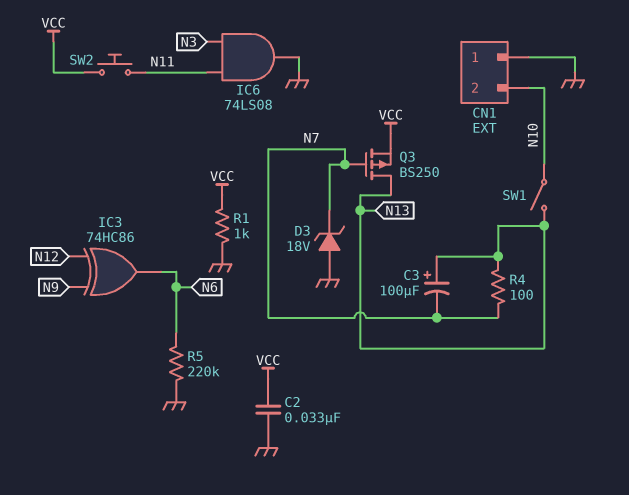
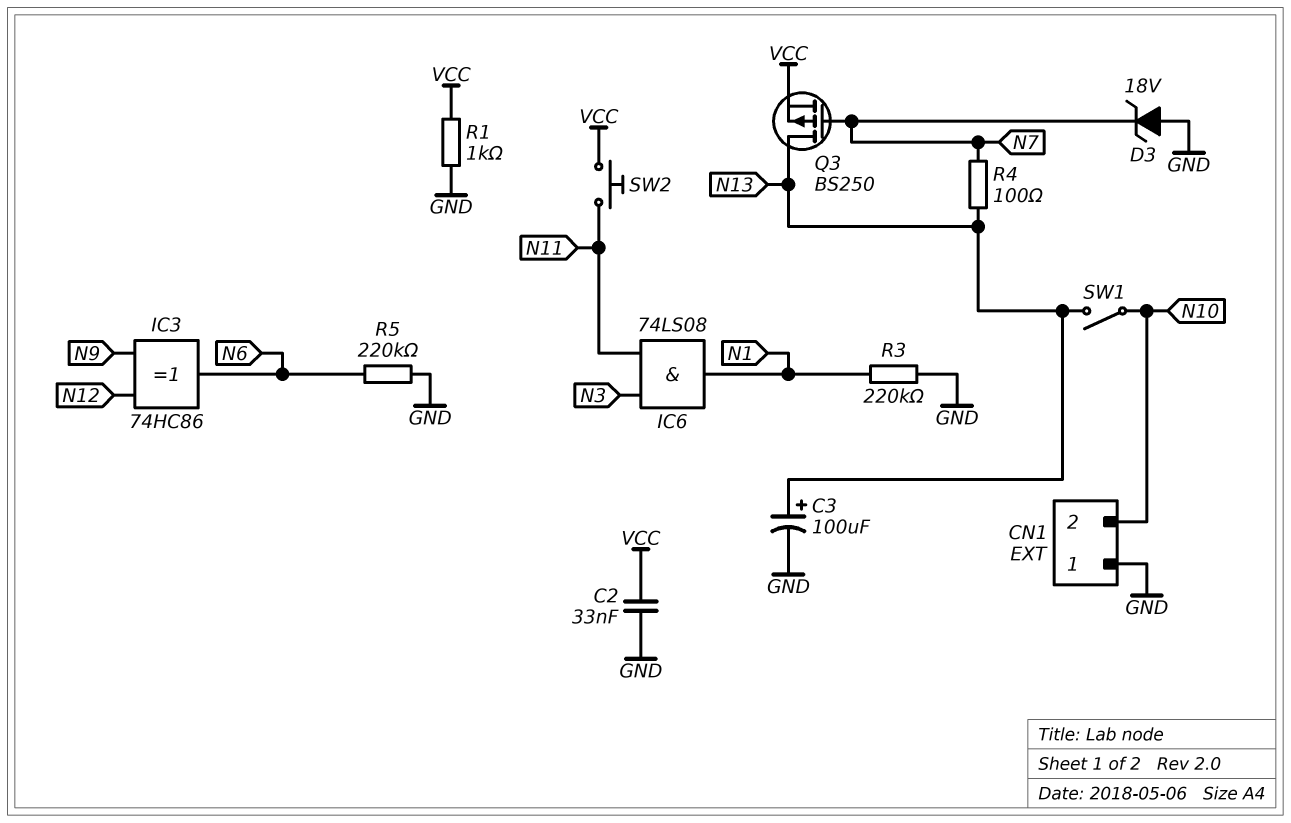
C3: 100uF (plus N13, minus N7) -> 100uF (plus N13, minus GND)
IC6: AND 74LS08 (in N3, in N11, out GND) -> AND 74LS08 (in N3, in N11, out N1)
R3: none -> 220k (GND, N1)

